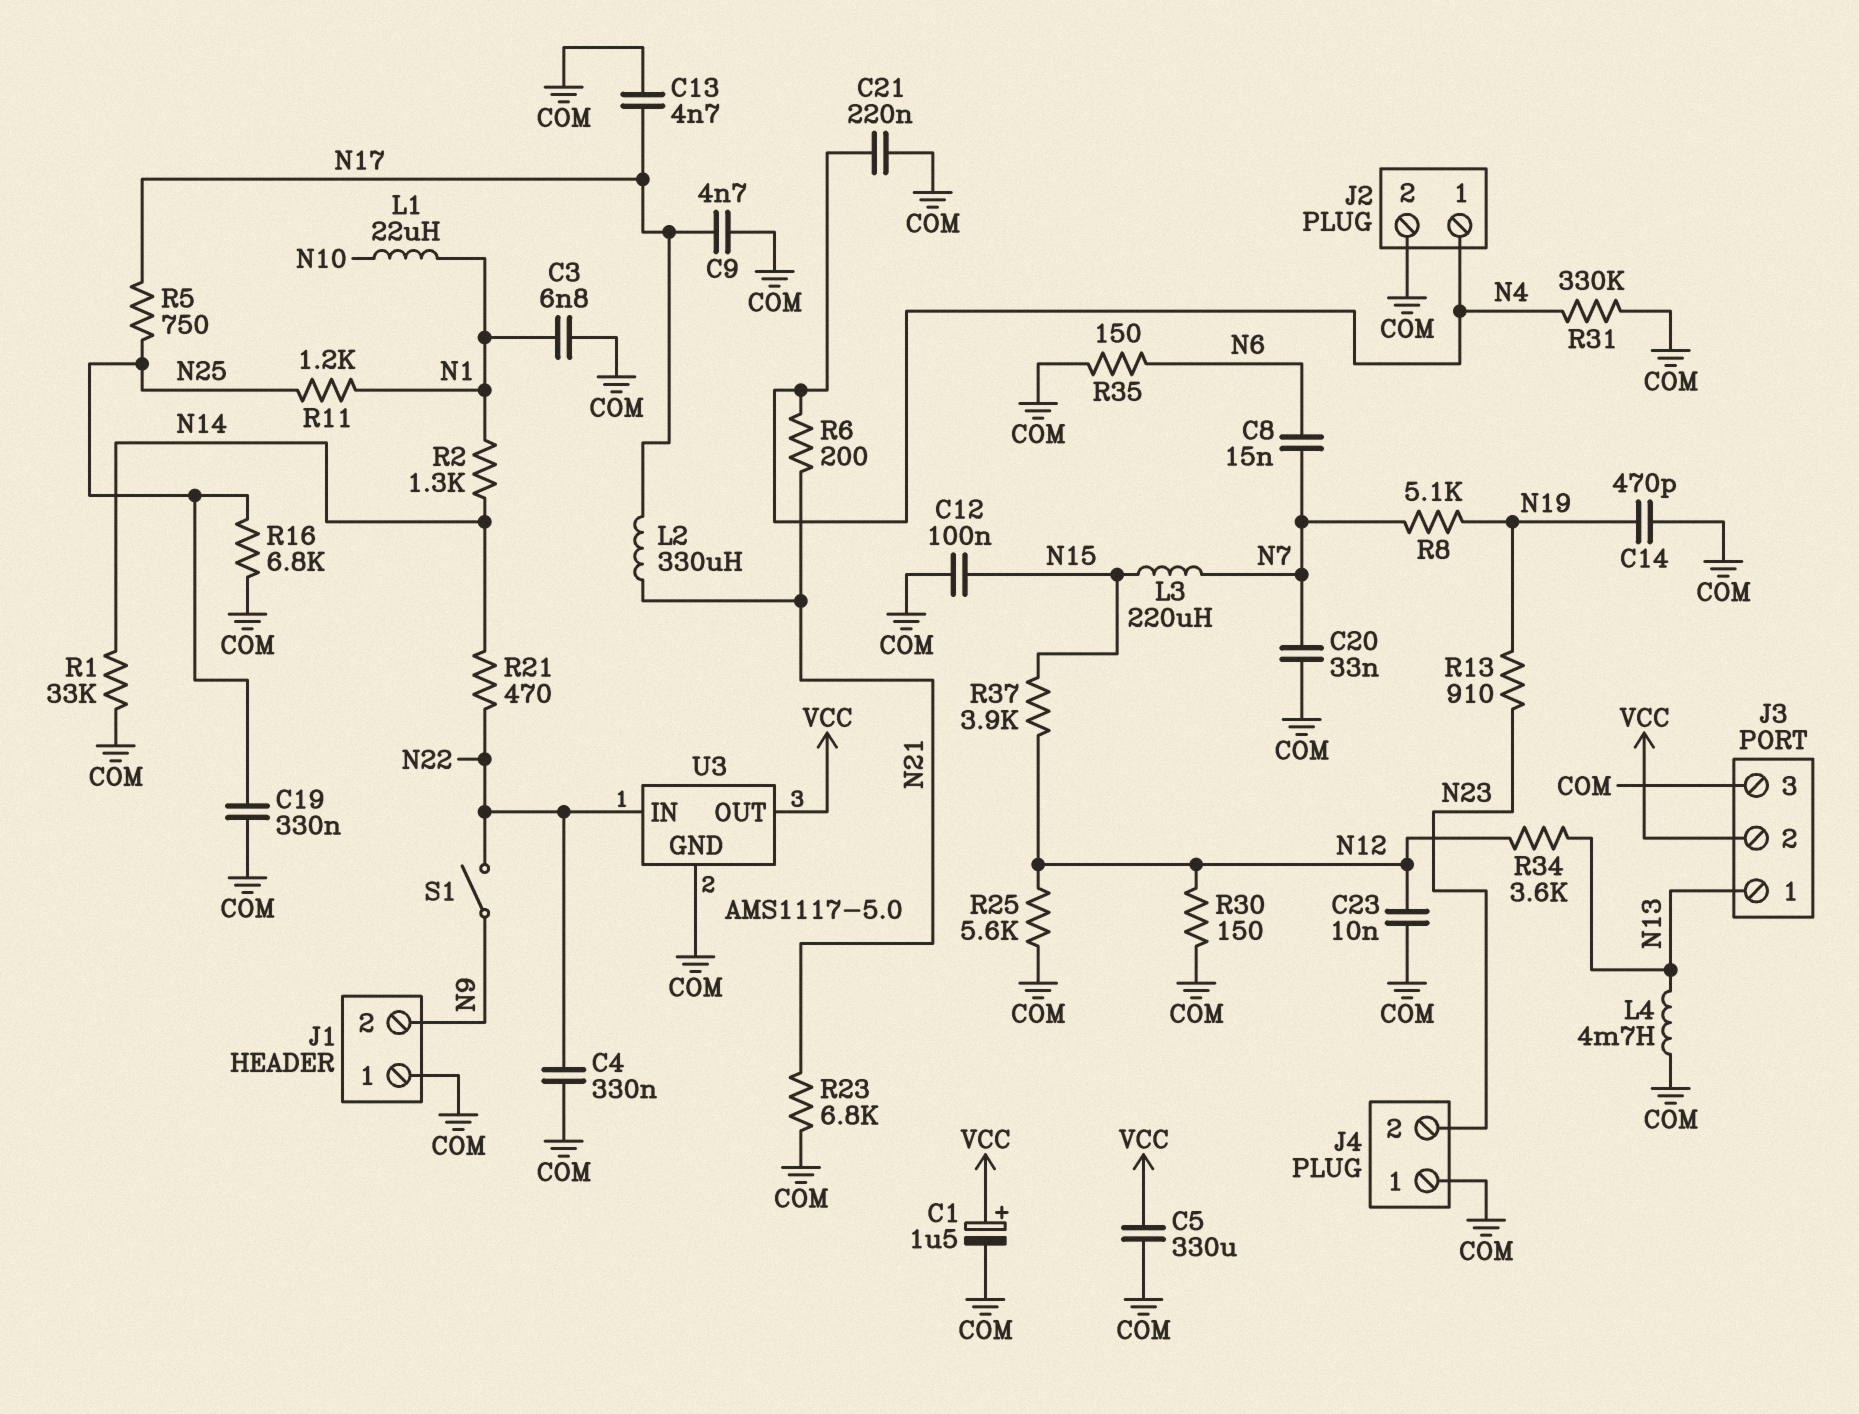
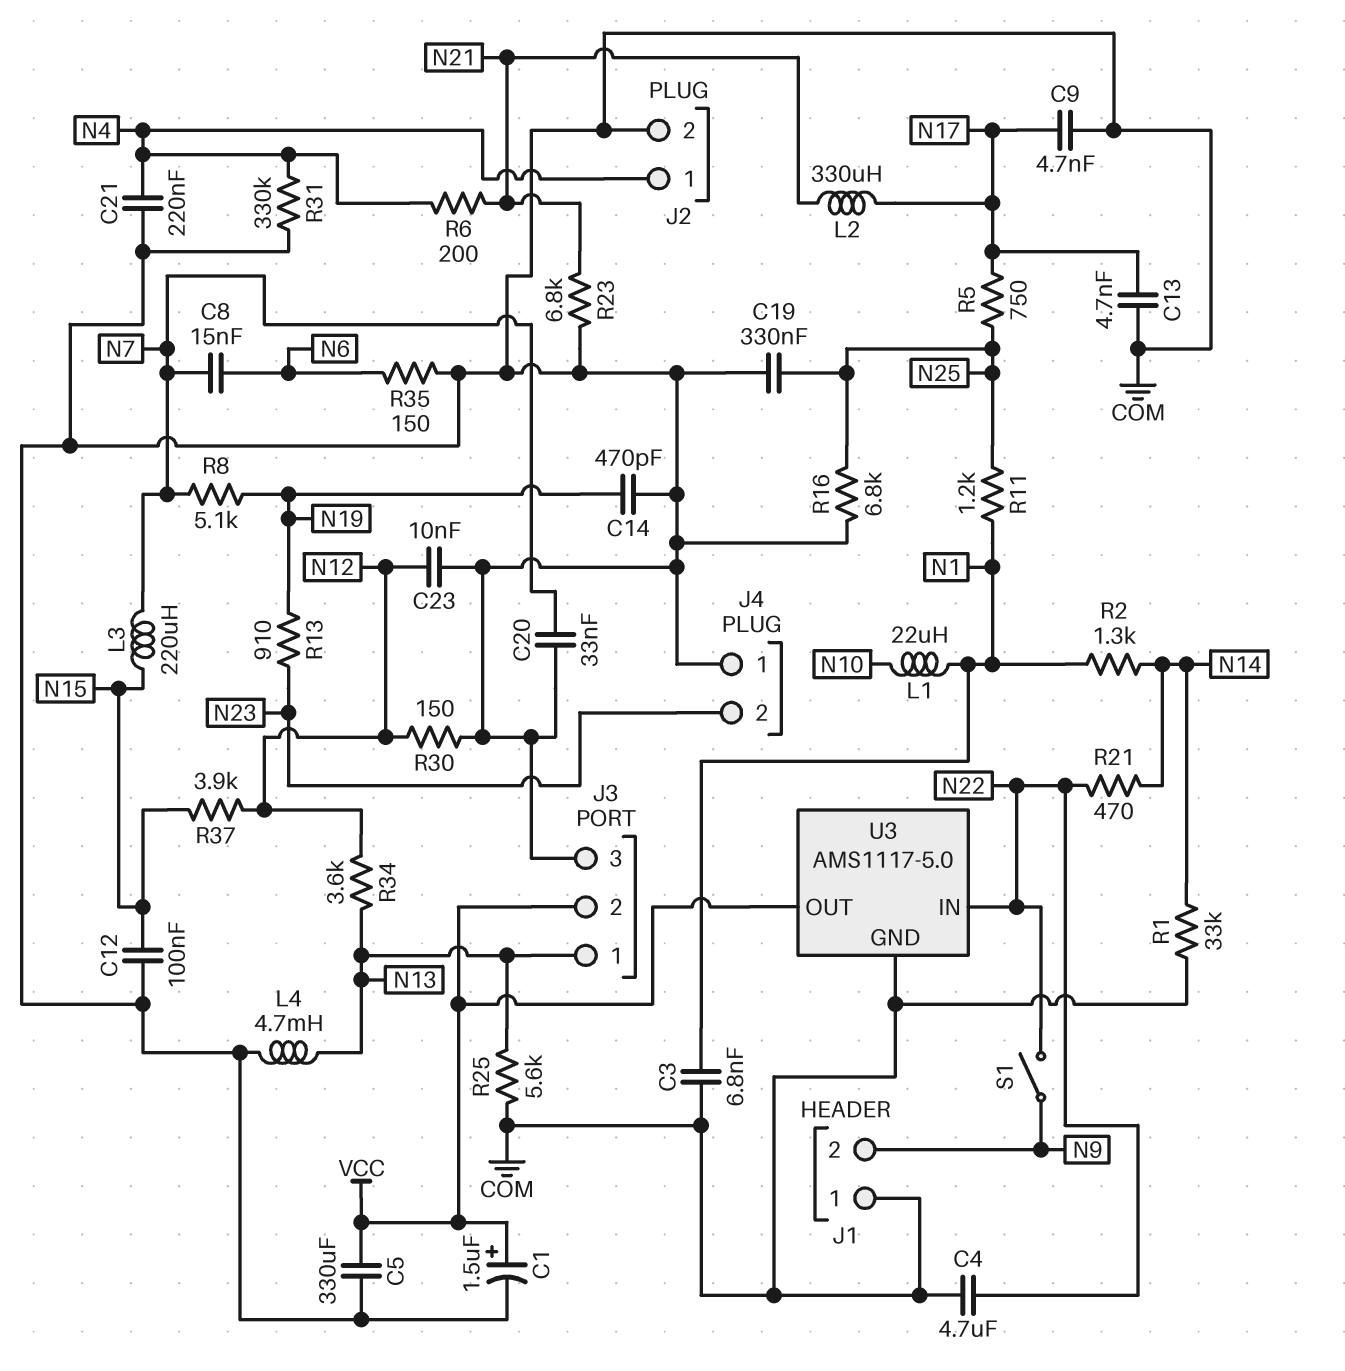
C4: 330nF (COM, N22) -> 4.7uF (COM, N22)
R25: 5.6k (COM, N12) -> 5.6k (COM, N13)

